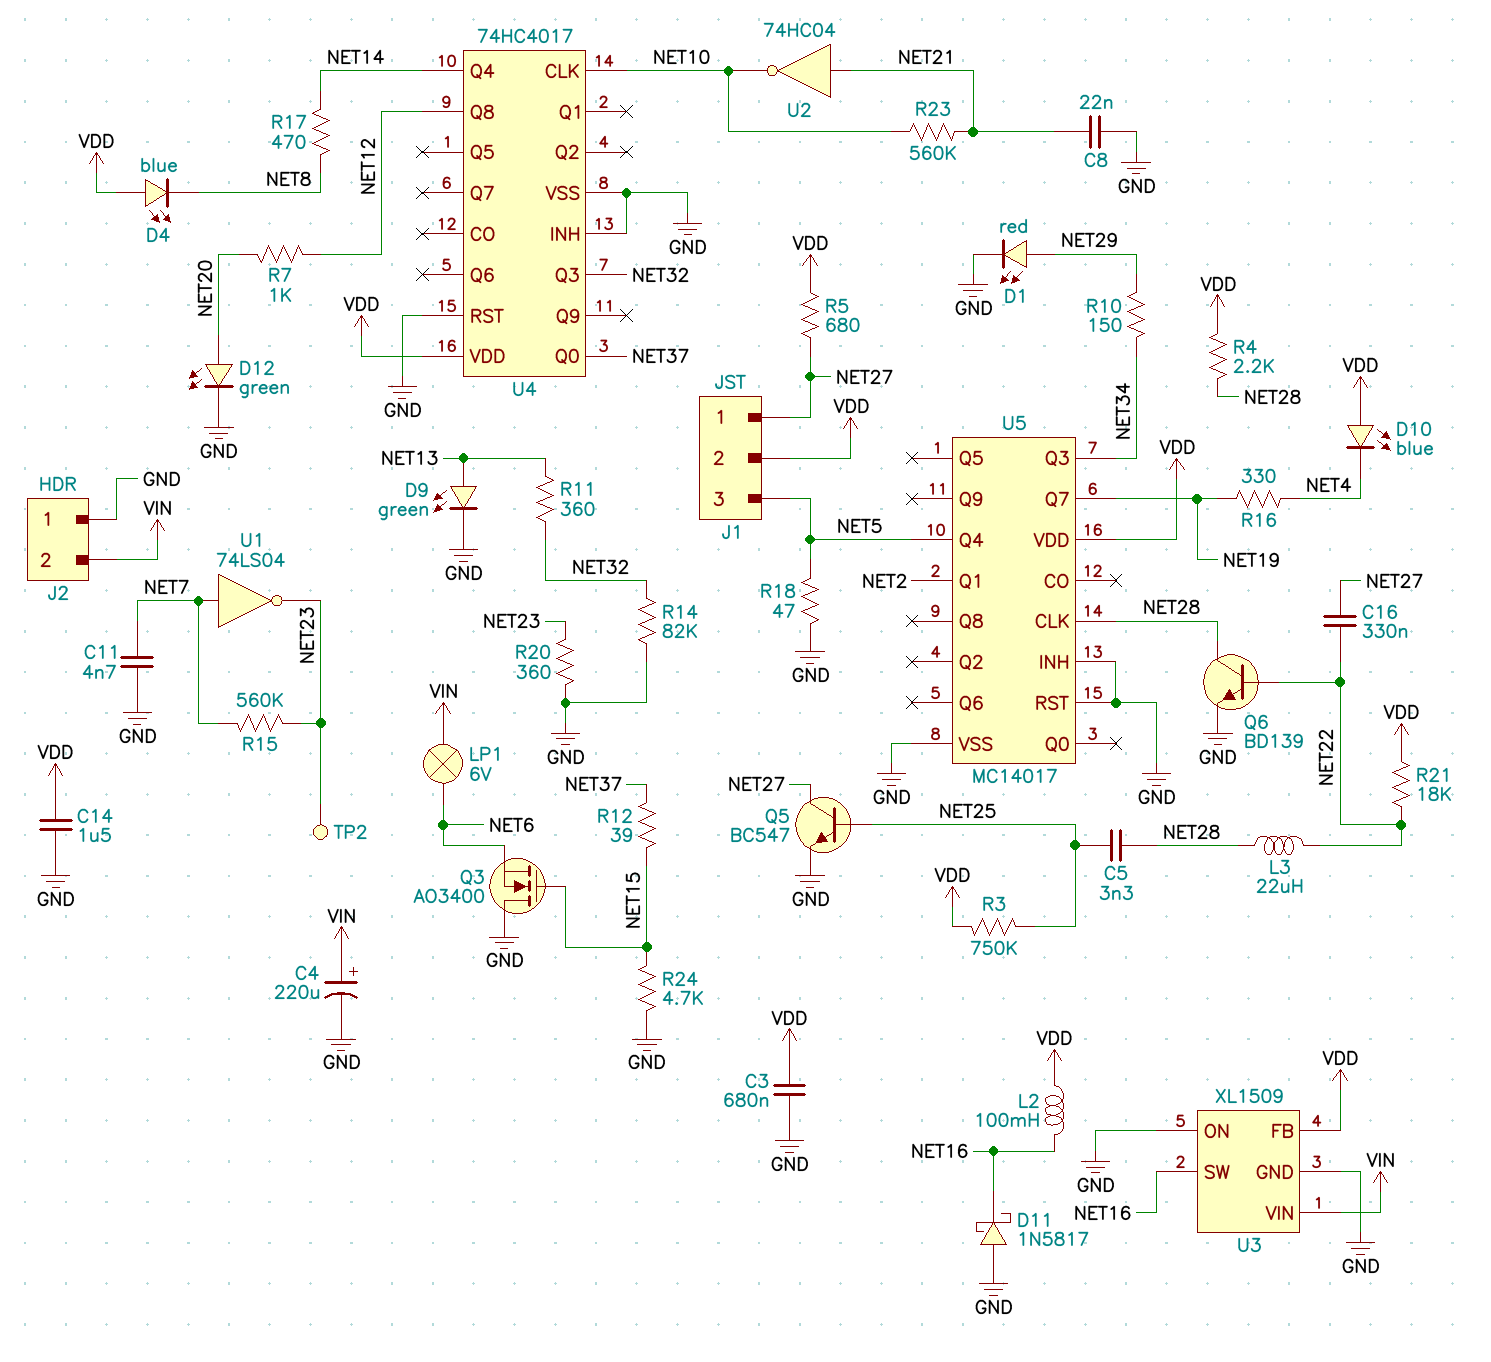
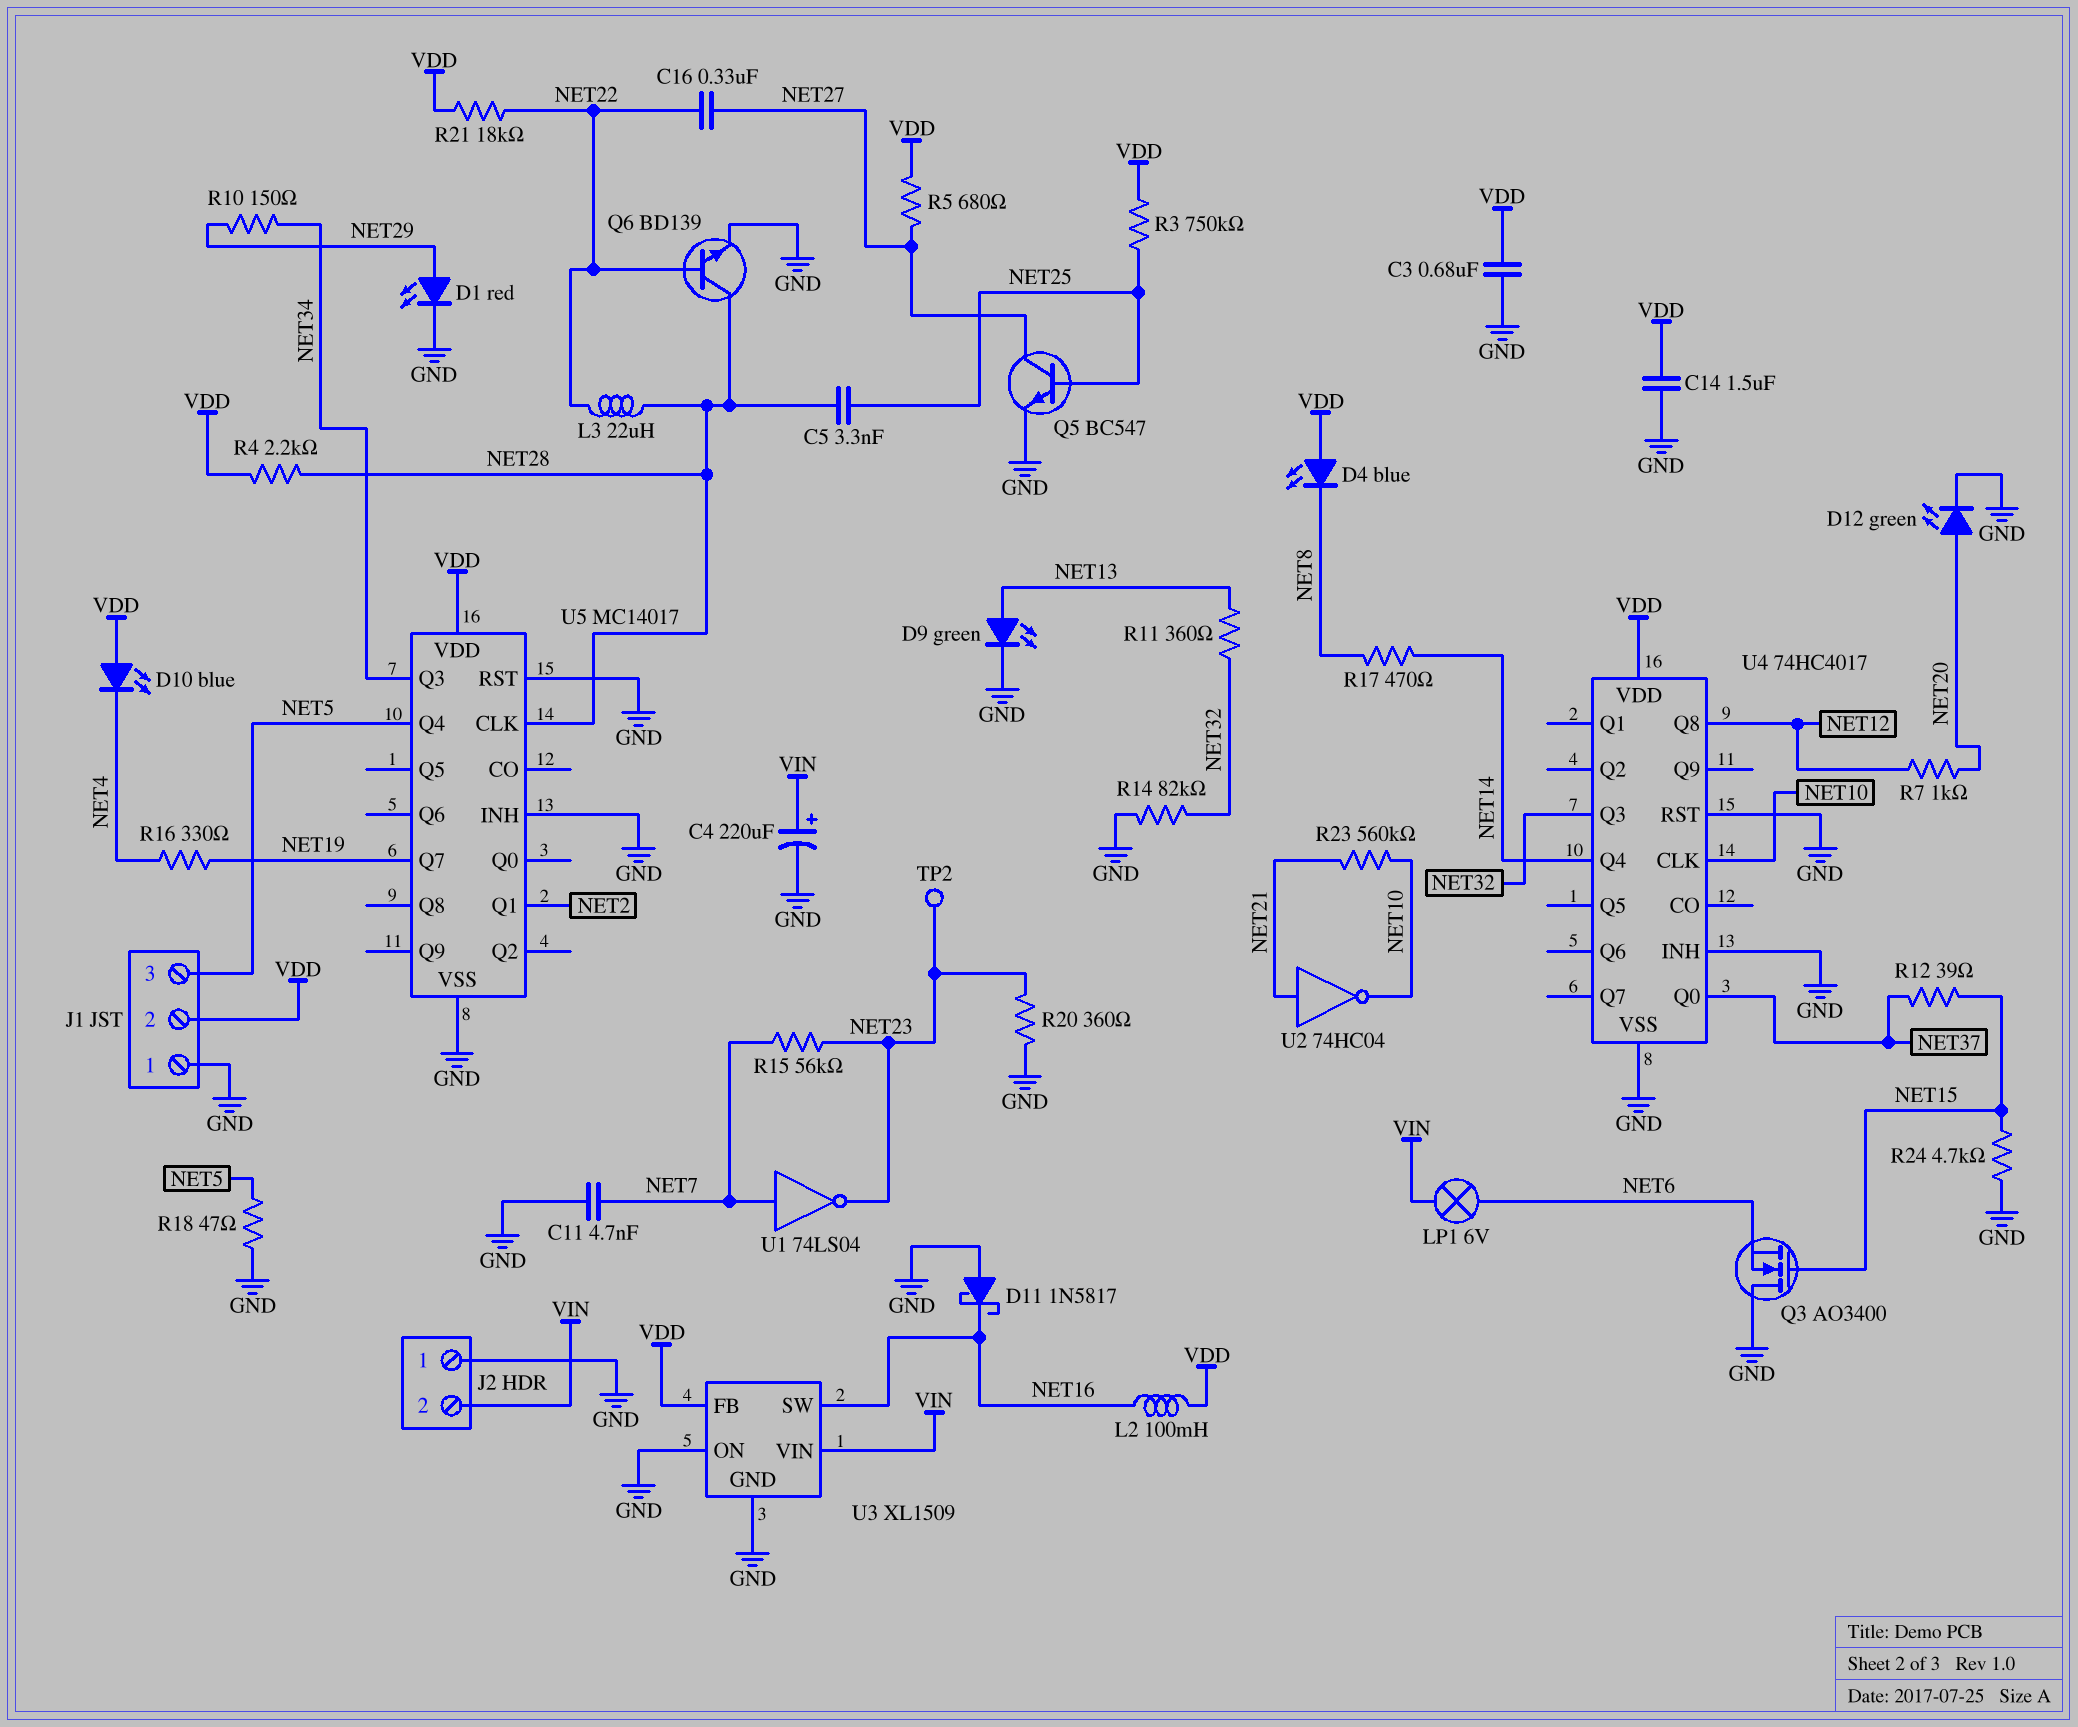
C8: 22nF (GND, NET21) -> none
J1 pin 1: NET27 -> GND
R15: 560k (NET7, NET23) -> 56k (NET7, NET23)

